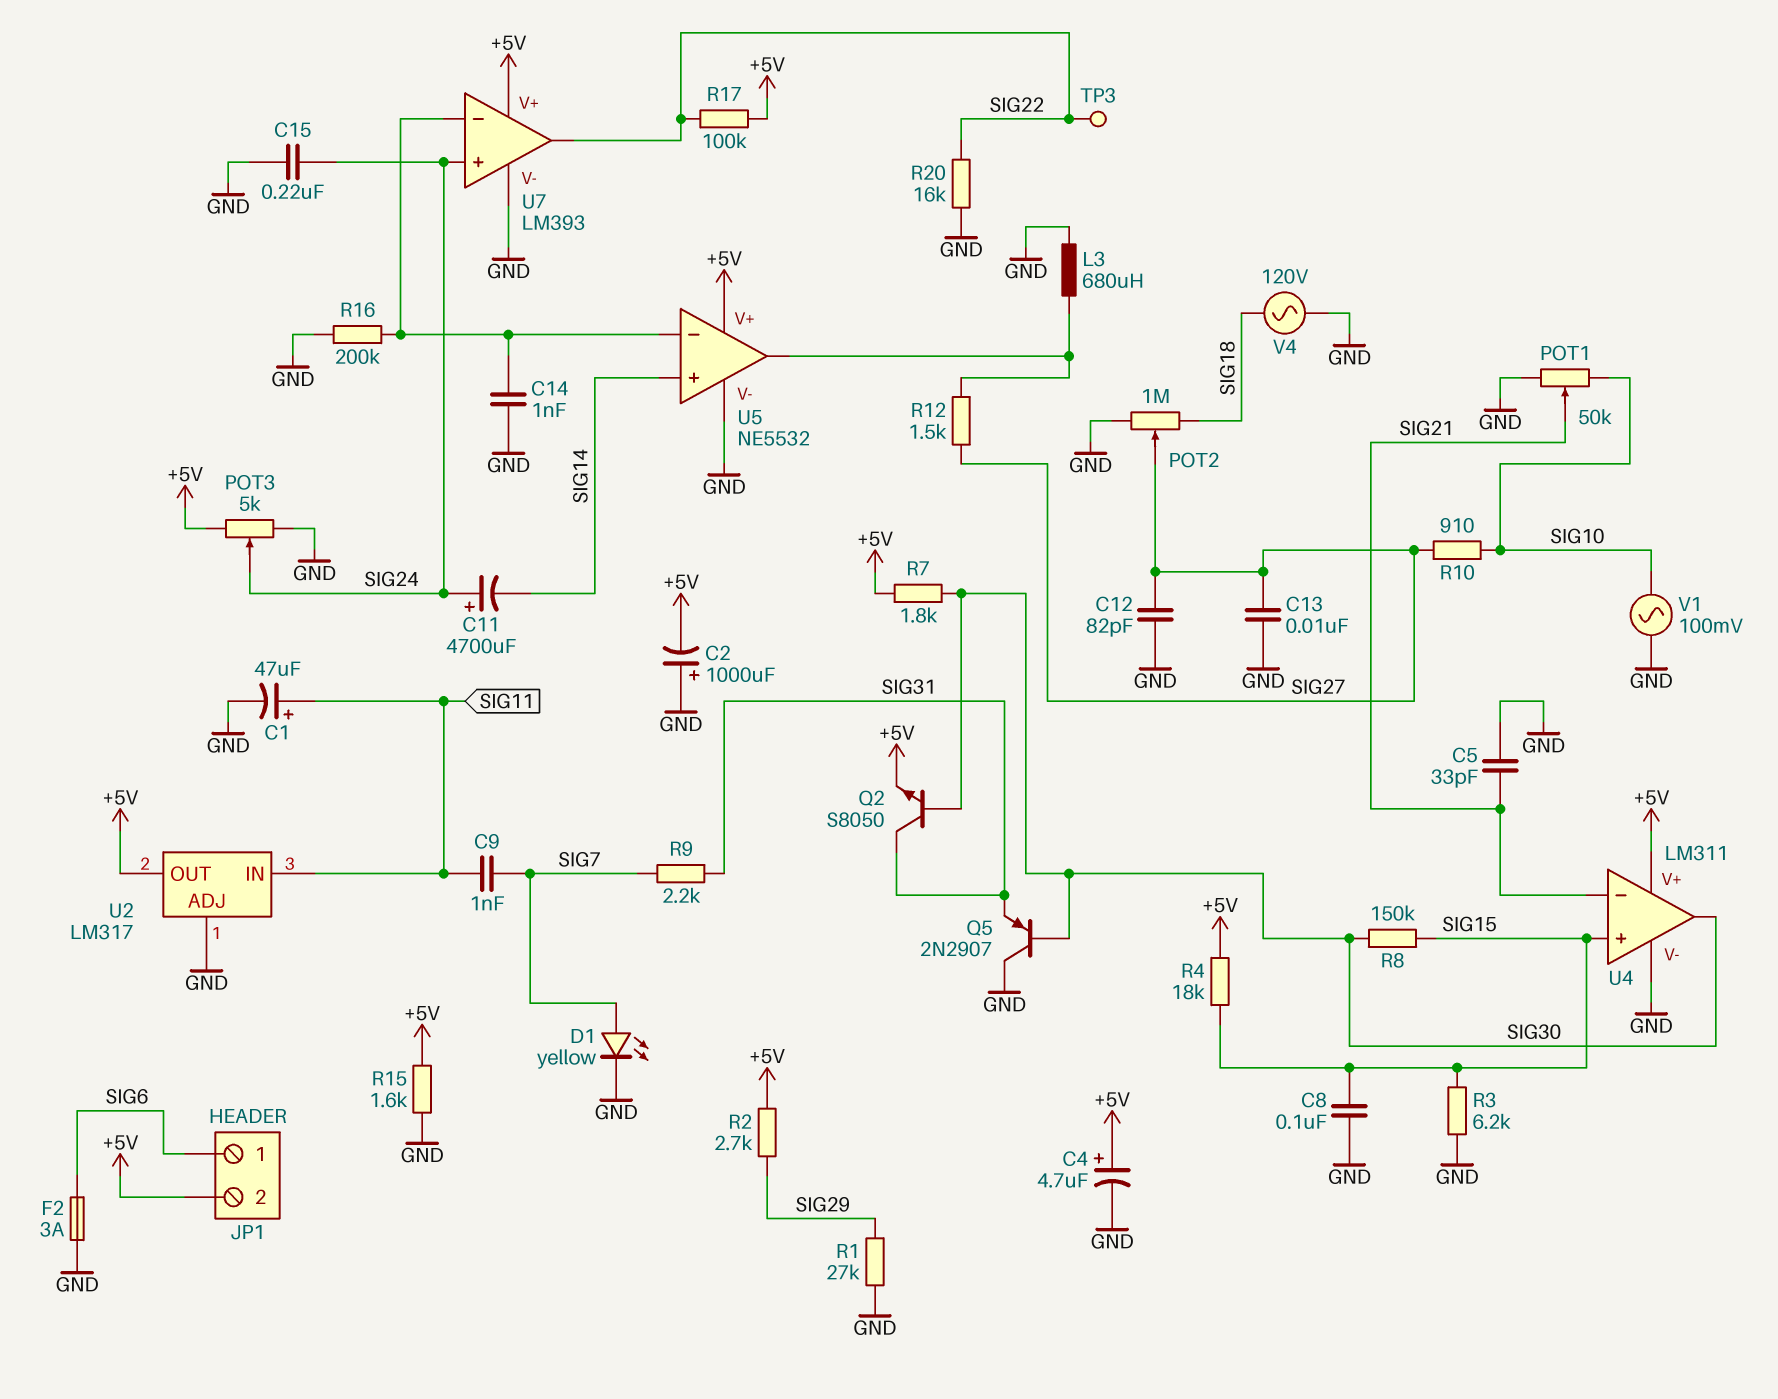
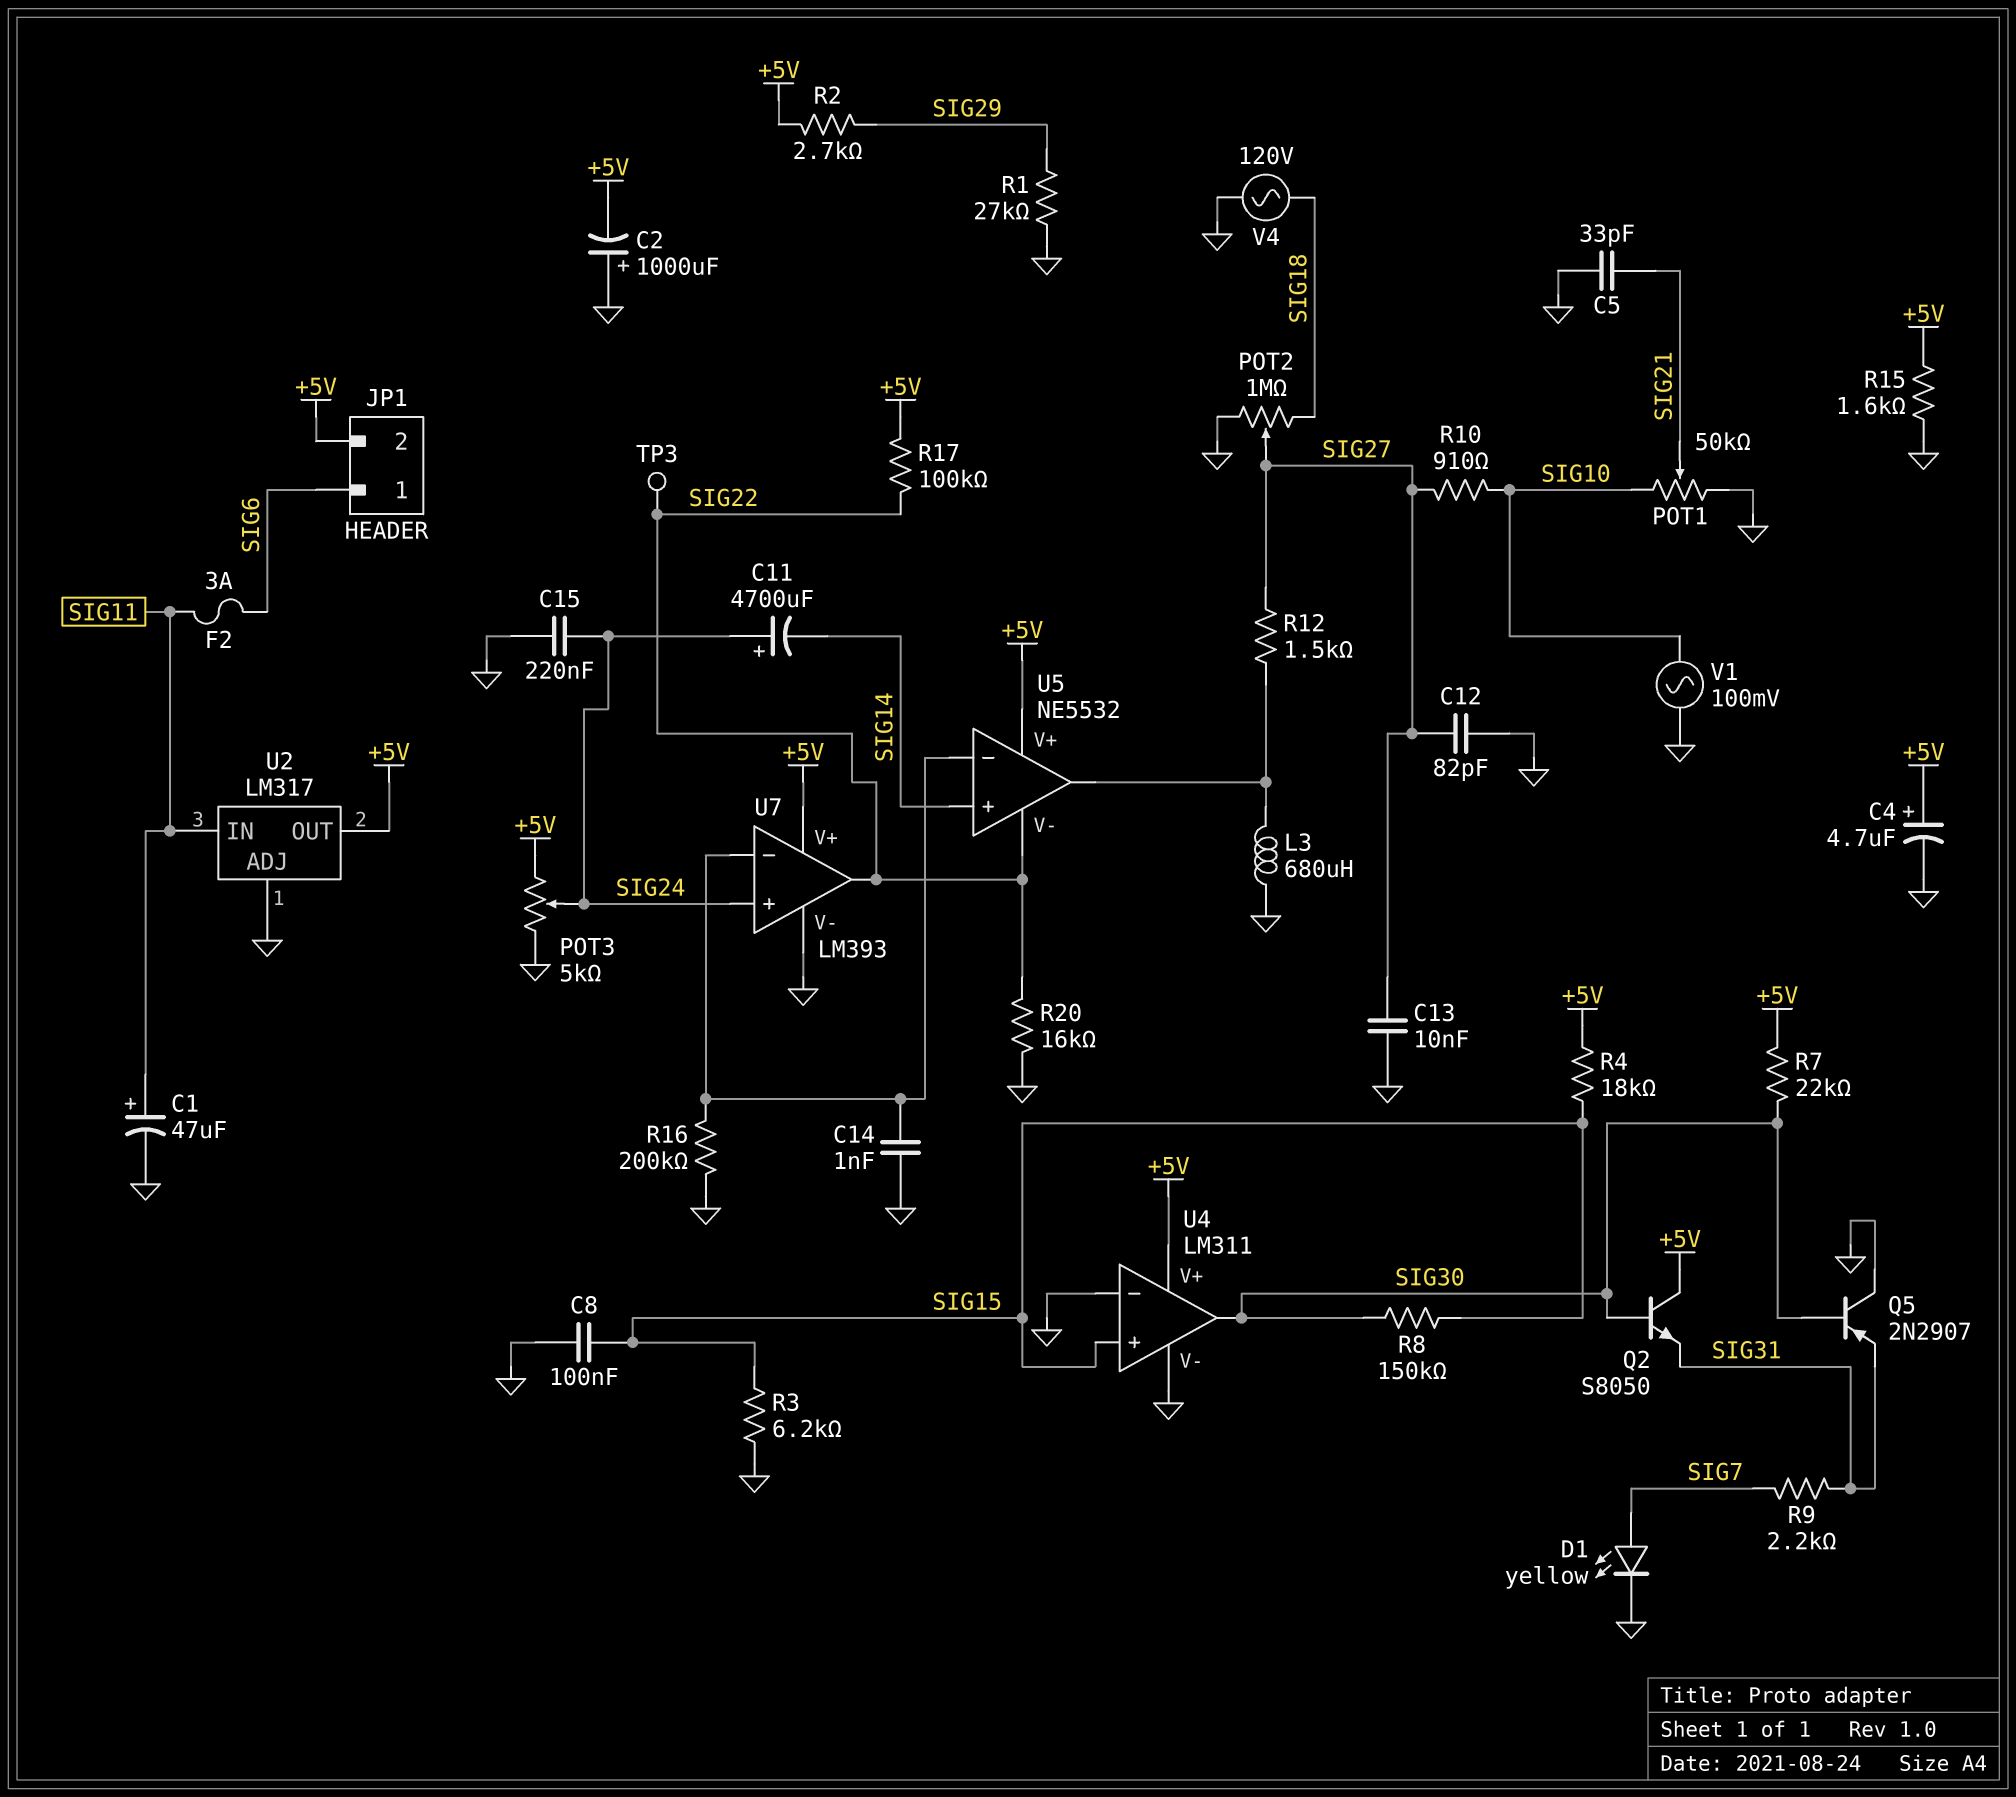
C9: 1nF (SIG7, SIG11) -> none
F2: 3A (GND, SIG6) -> 3A (SIG6, SIG11)
Q2: NPN S8050 (B SIG30, C SIG31, E +5V) -> NPN S8050 (B SIG30, C +5V, E SIG31)
R7: 1.8k (+5V, SIG30) -> 22k (+5V, SIG30)
U4 pin in-: SIG21 -> GND
U5 pin V-: GND -> SIG22

